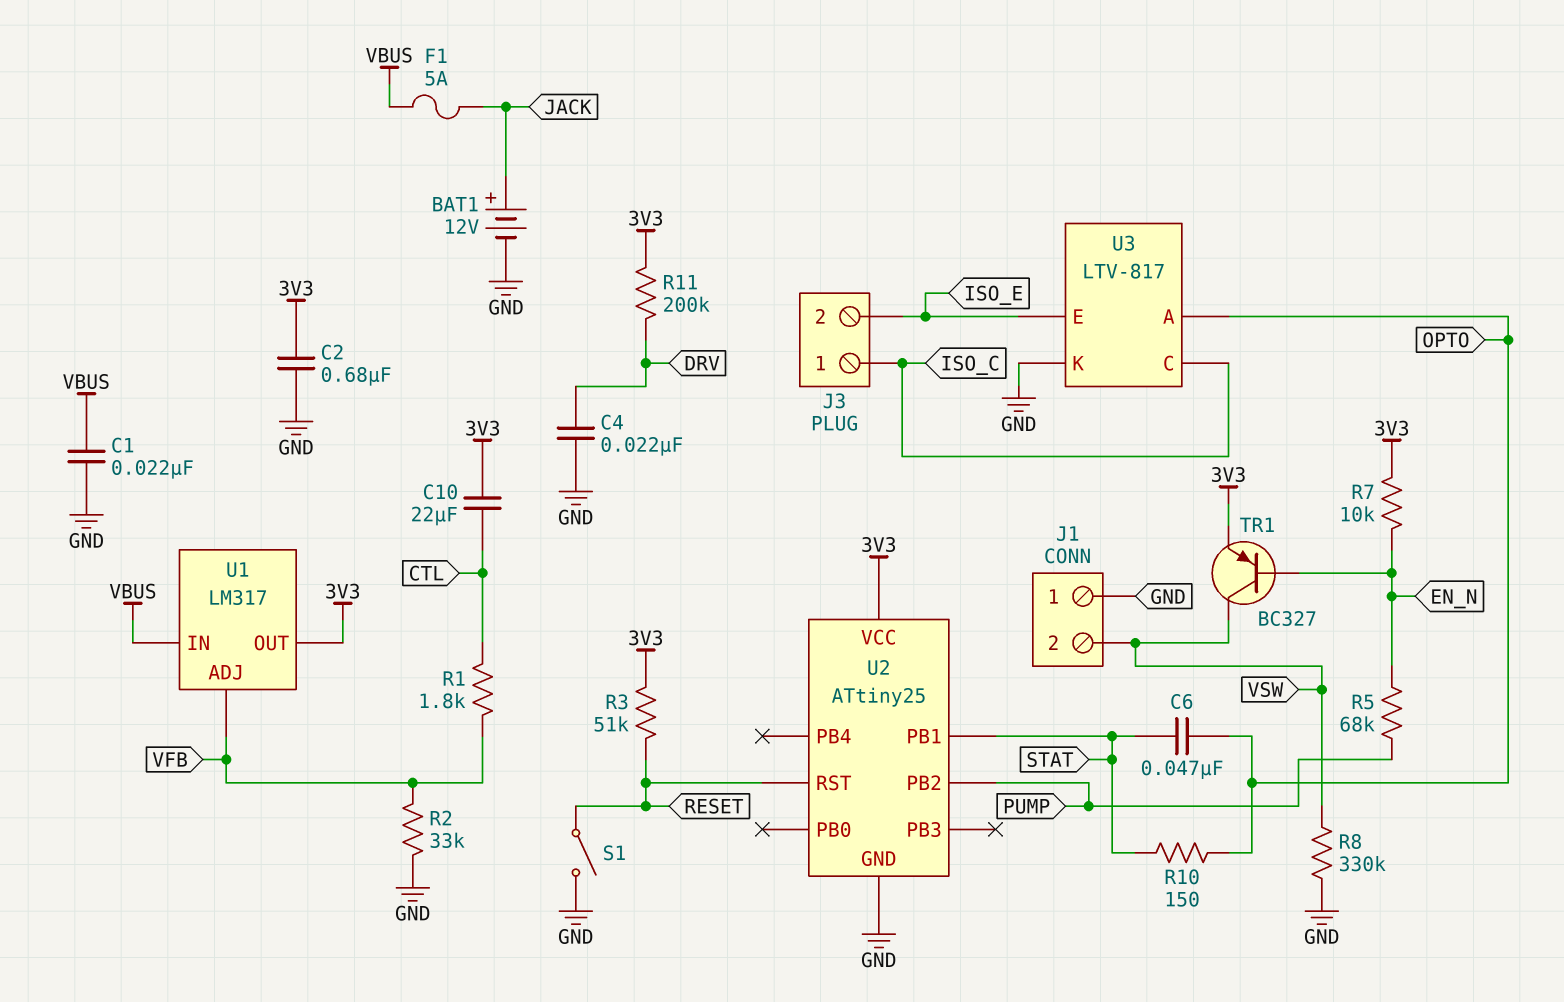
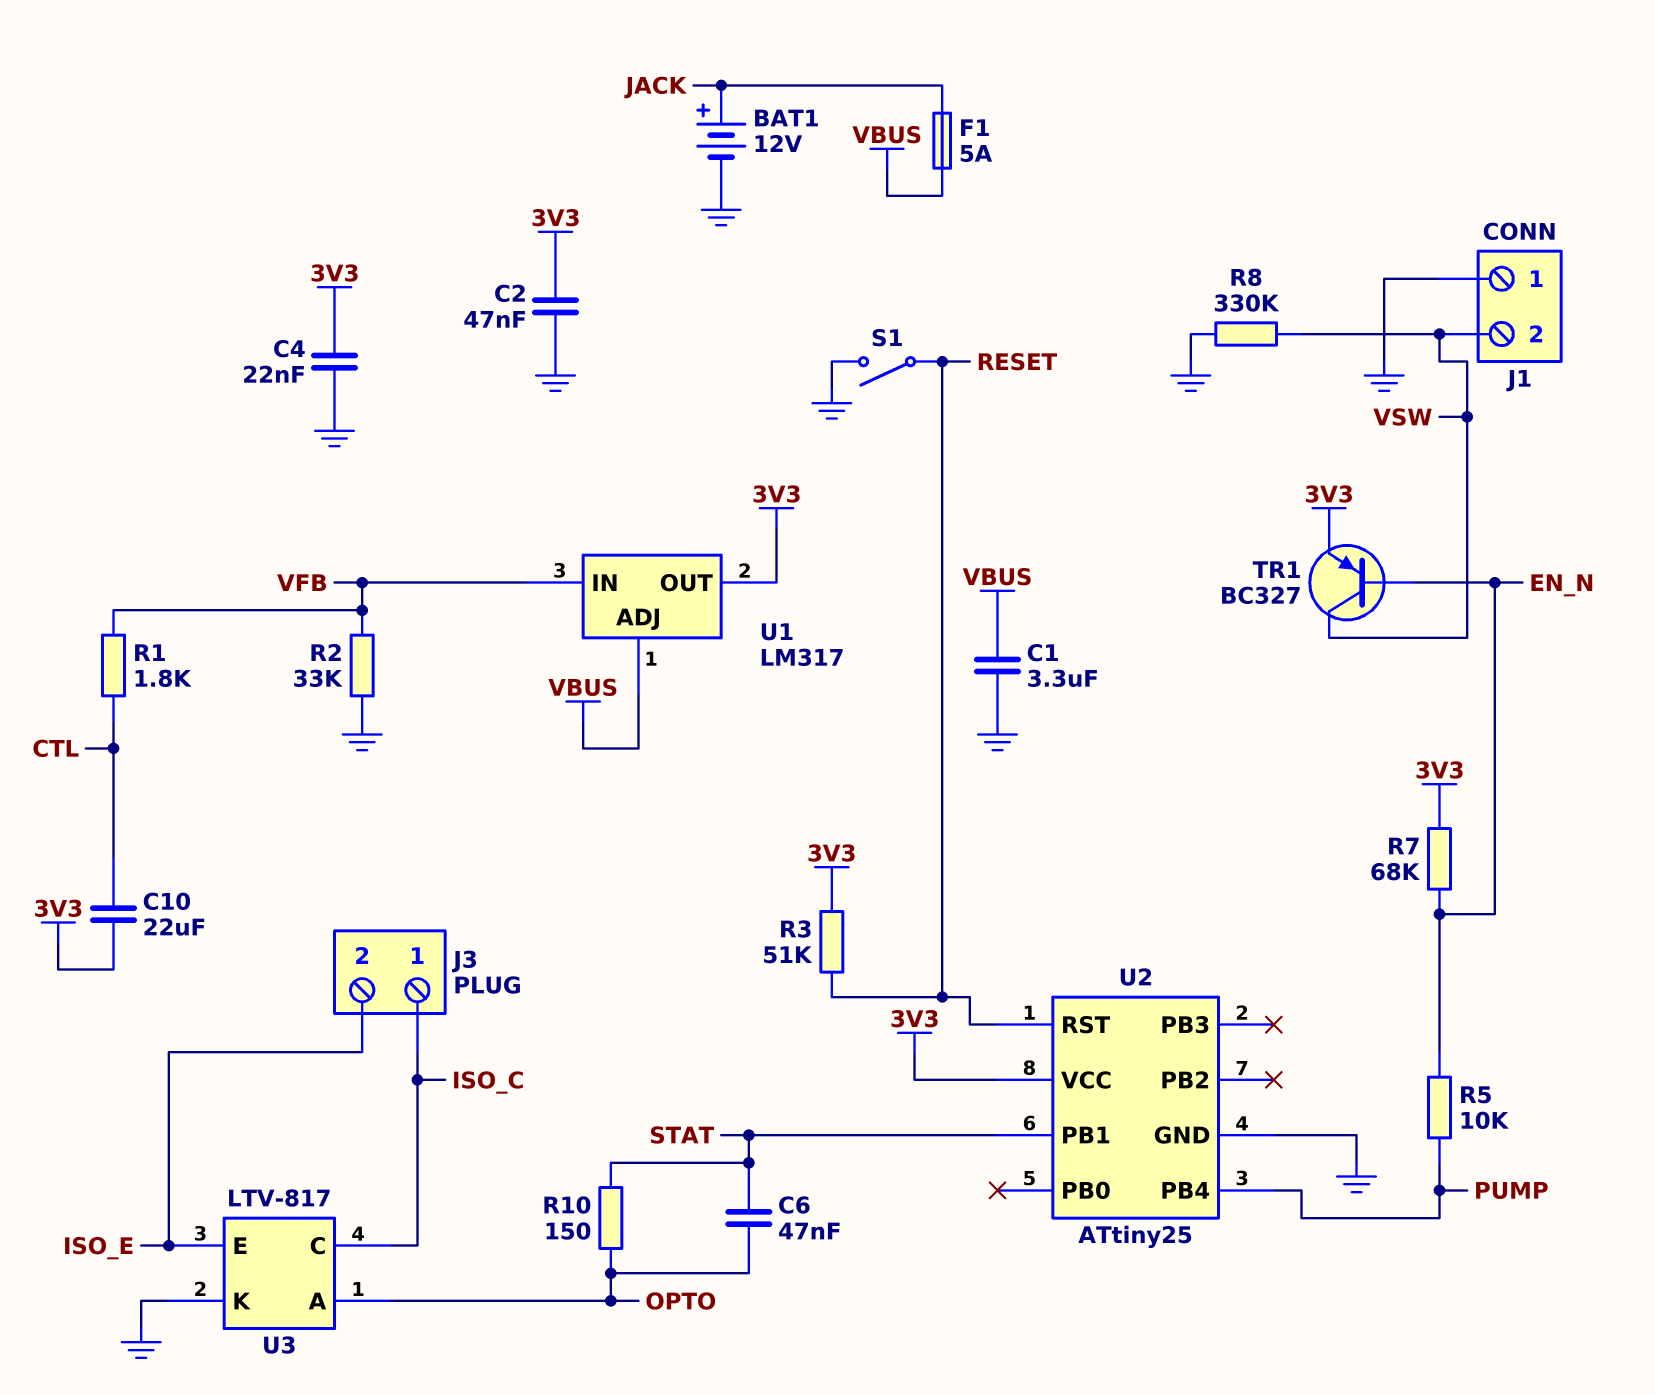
C1: 22nF (GND, VBUS) -> 3.3uF (GND, VBUS)
C2: 680nF (3V3, GND) -> 47nF (3V3, GND)
C4: 22nF (DRV, GND) -> 22nF (3V3, GND)
R5: 68k (EN_N, PUMP) -> 10k (EN_N, PUMP)
R7: 10k (3V3, EN_N) -> 68k (3V3, EN_N)
R11: 200k (3V3, DRV) -> none
U1 pin ADJ: VFB -> VBUS
U1 pin IN: VBUS -> VFB
U2 pin PB2: PUMP -> none
U2 pin PB4: none -> PUMP

